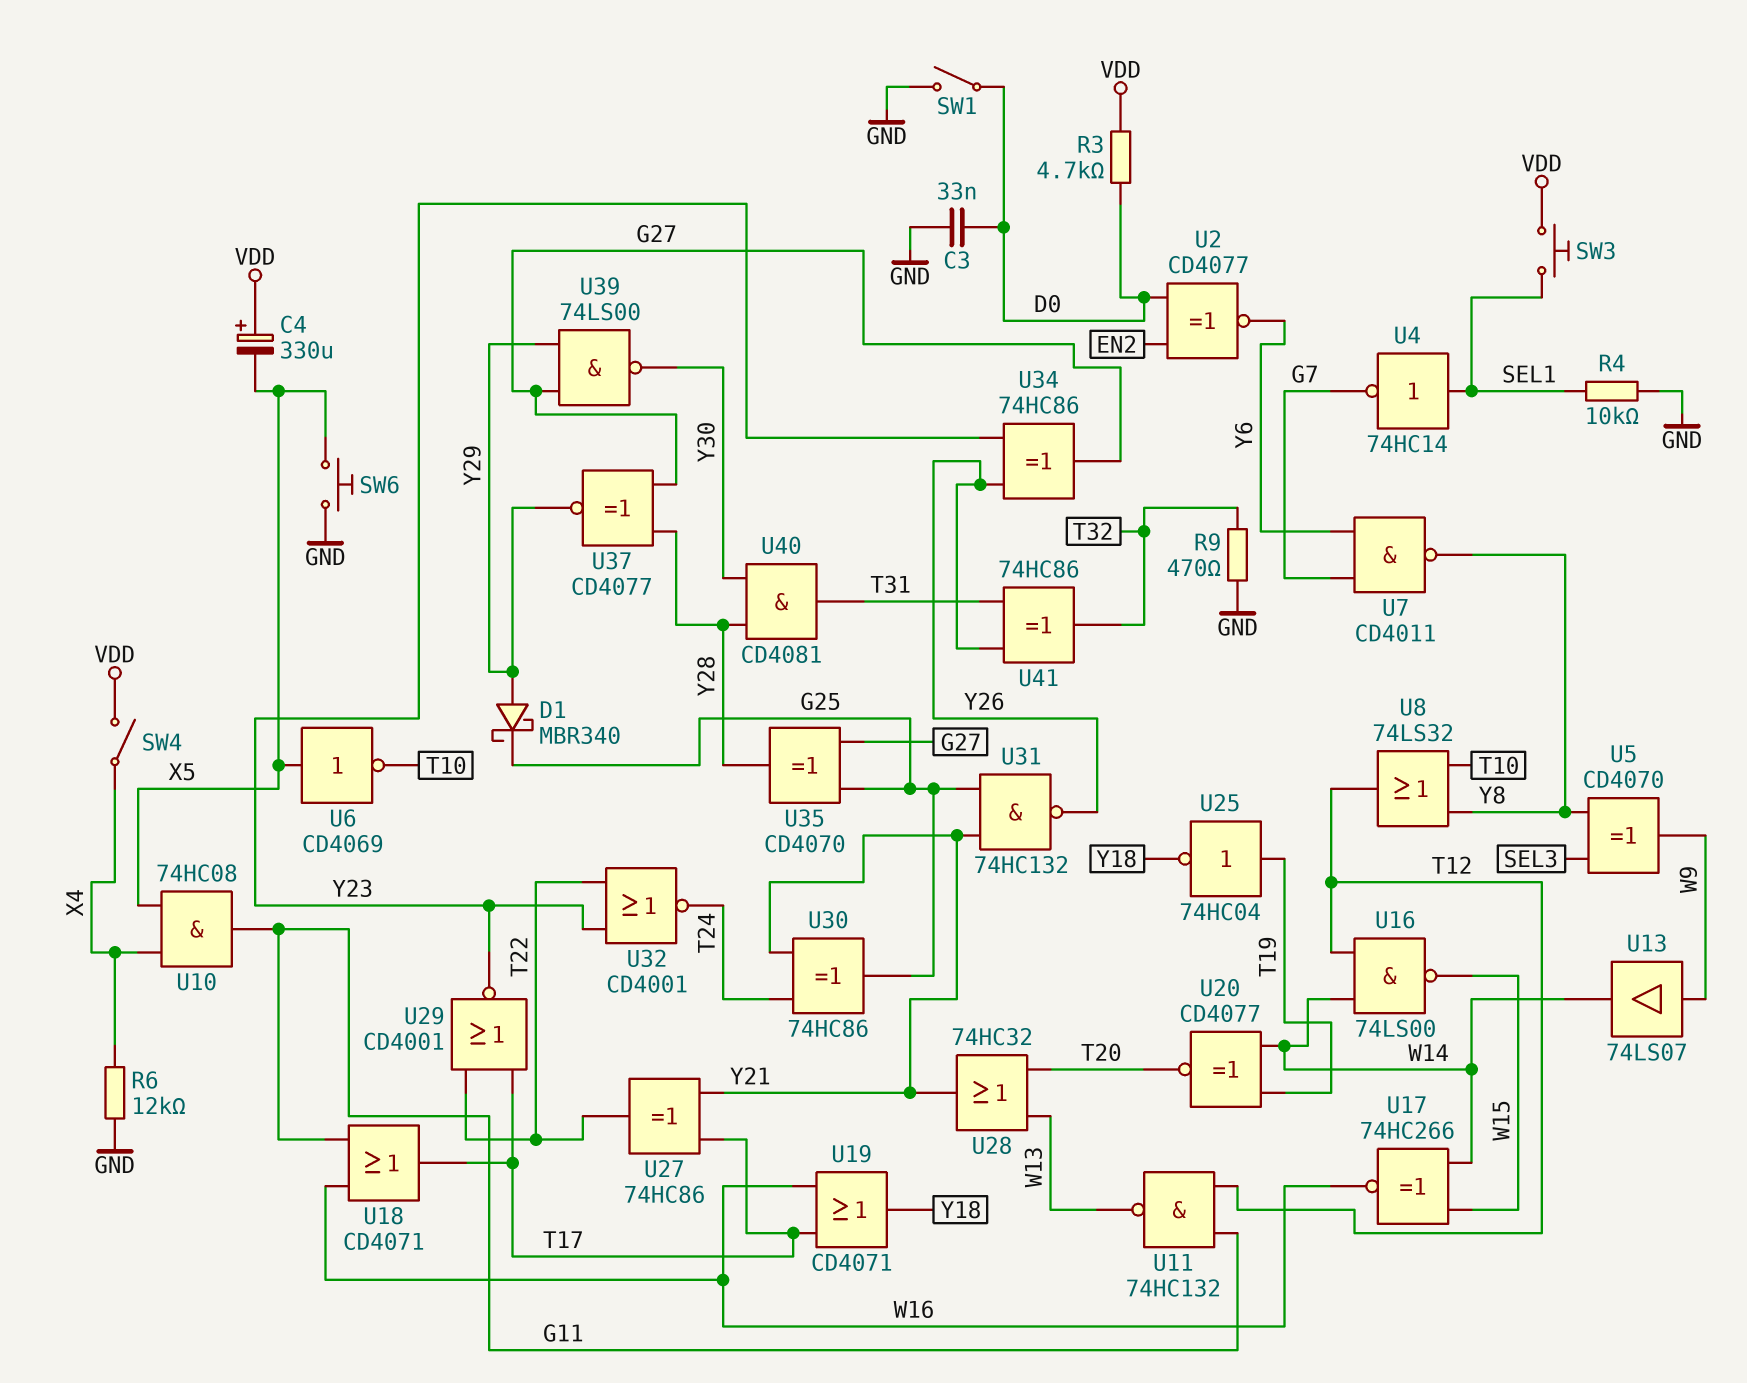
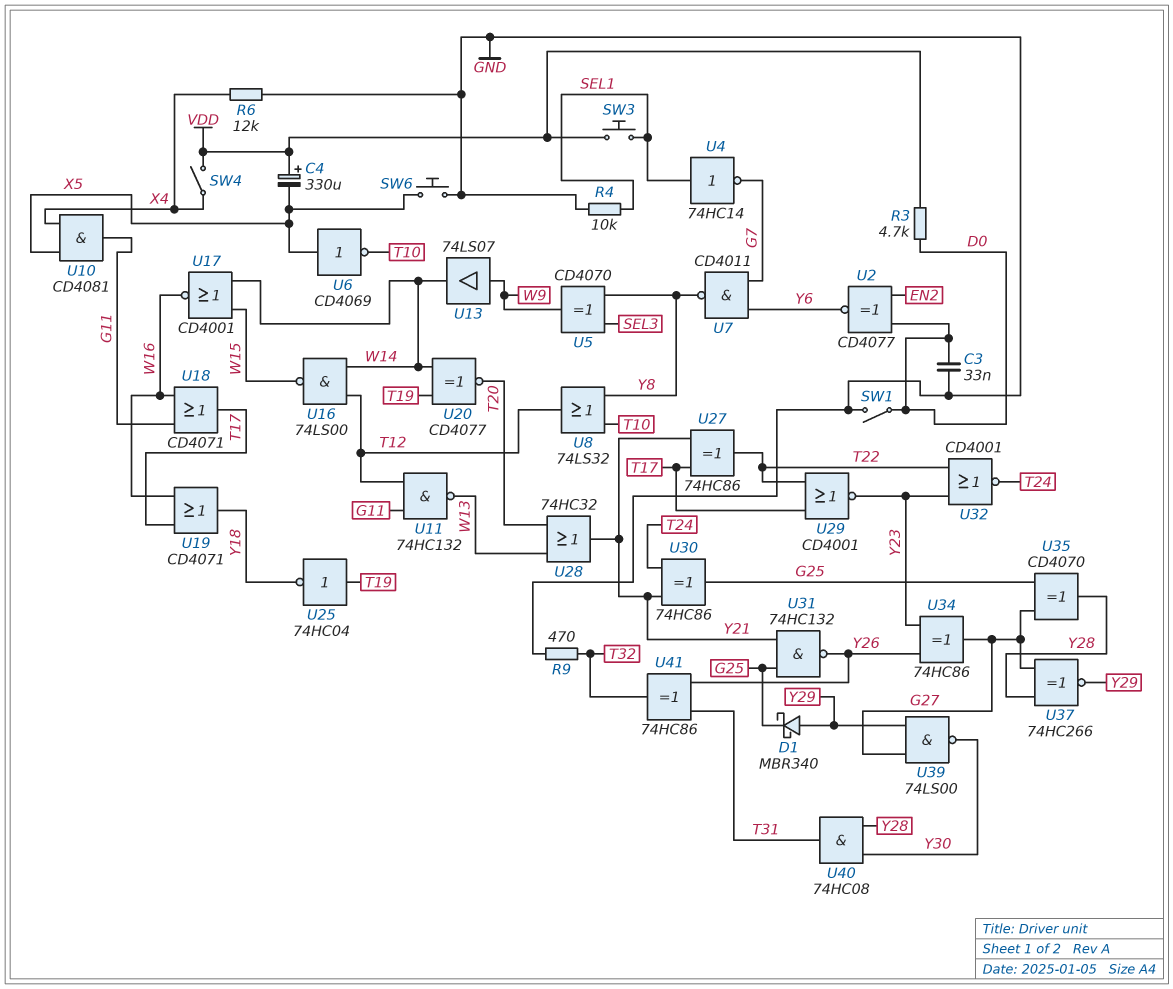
U10: AND 74HC08 (in X4, in X5, out G11) -> AND CD4081 (in X4, in X5, out G11)
U17: XNOR 74HC266 (in W14, in W15, out W16) -> NOR CD4001 (in W14, in W15, out W16)
U37: XNOR CD4077 (in G27, in Y28, out Y29) -> XNOR 74HC266 (in G27, in Y28, out Y29)
U40: AND CD4081 (in Y28, in Y30, out T31) -> AND 74HC08 (in Y28, in Y30, out T31)

